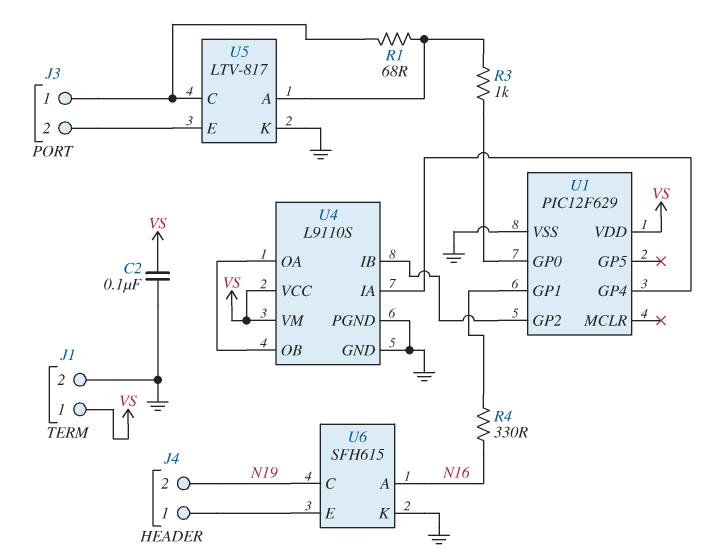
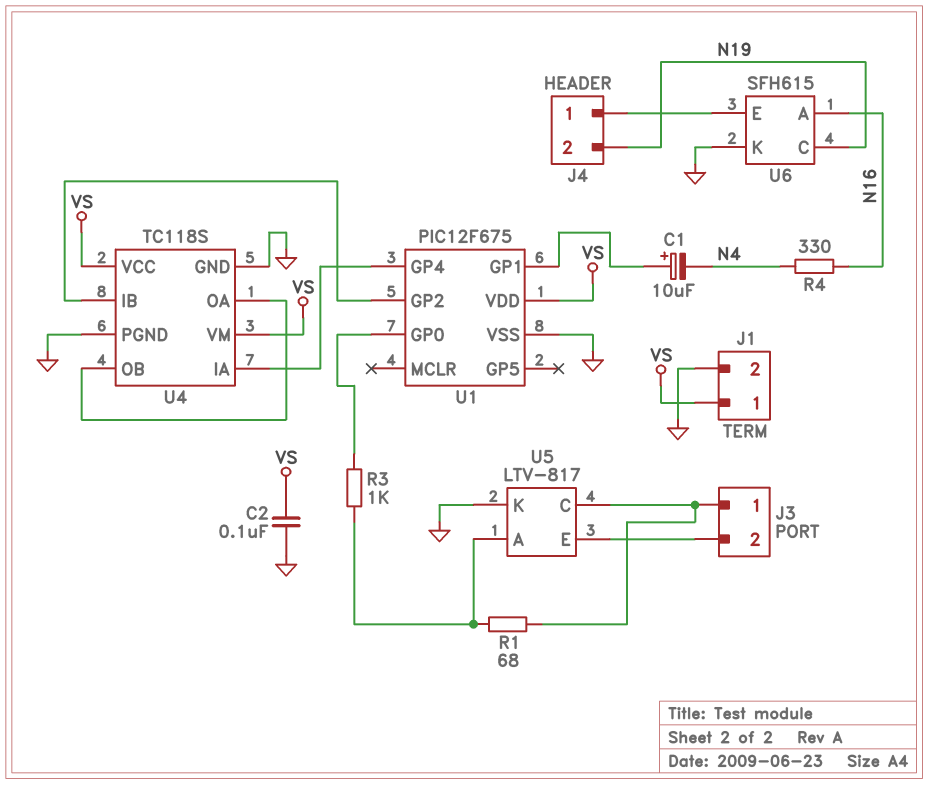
C1: none -> 10uF (plus U1/GP1, minus N4)
R4: 330 (N16, U1/GP1) -> 330 (N4, N16)
U1: PIC12F629 -> PIC12F675
U4: L9110S -> TC118S

